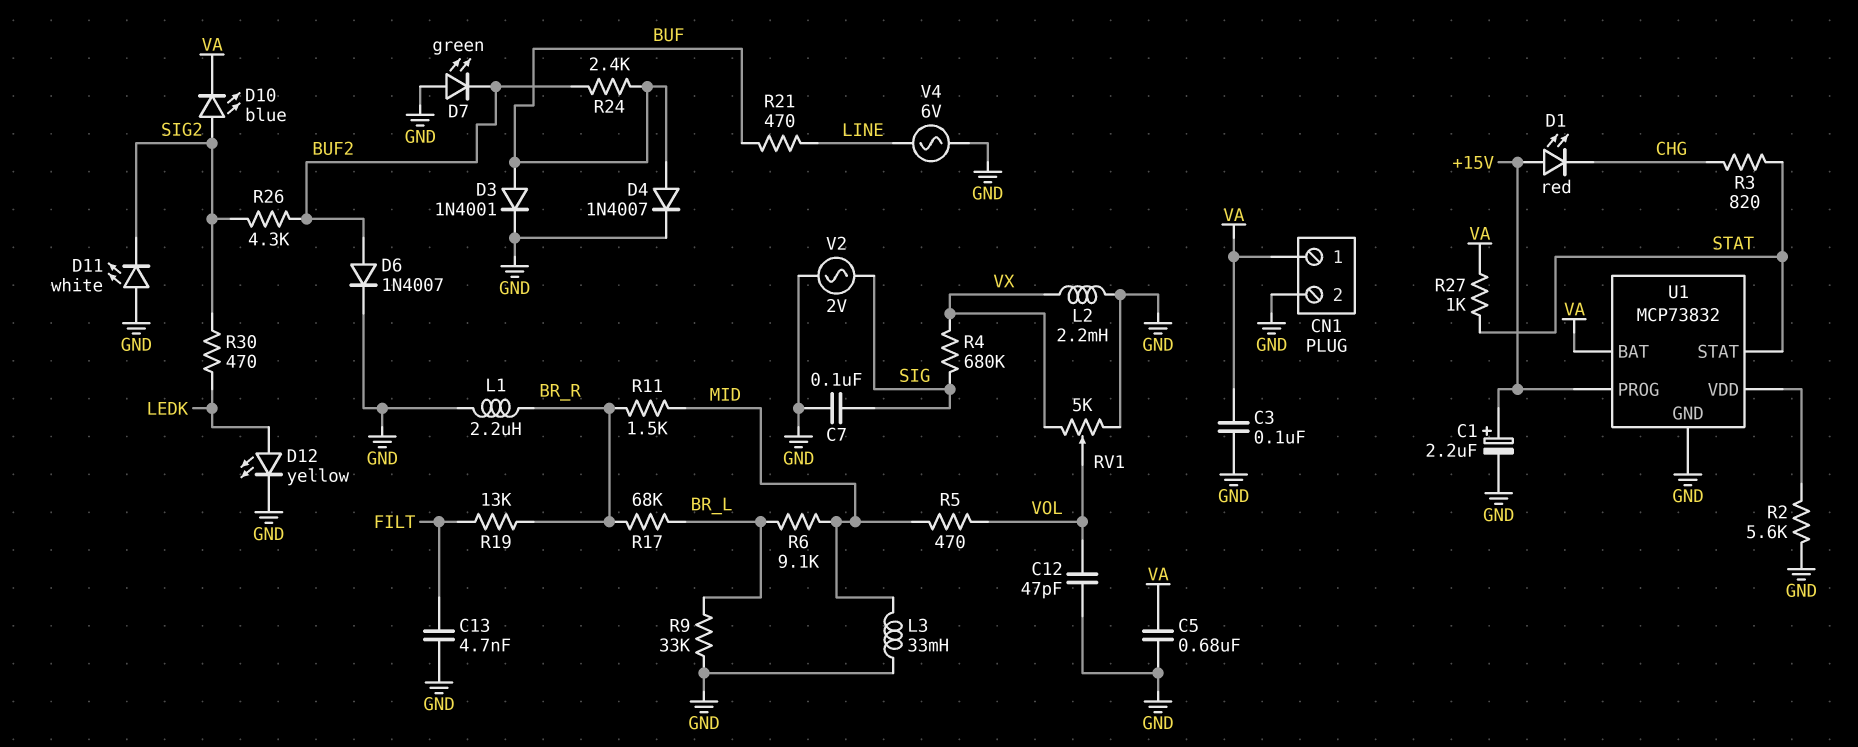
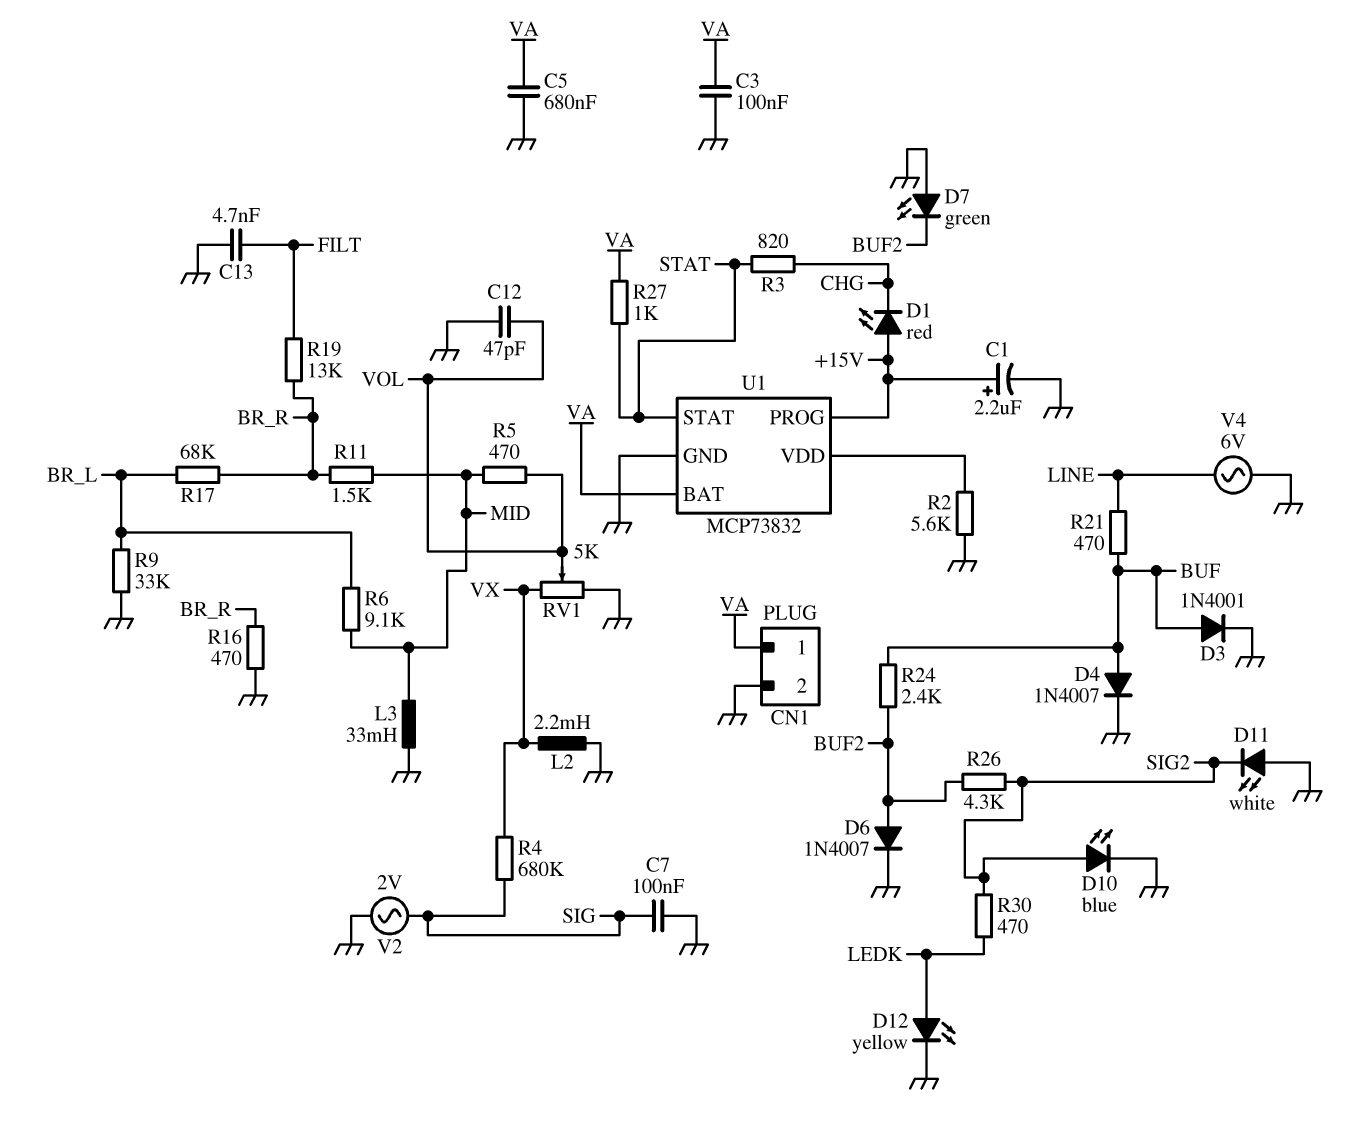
D10: LED blue (A SIG2, K VA) -> LED blue (A SIG2, K GND)
L1: 2.2uH (BR_R, GND) -> none
R16: none -> 470 (BR_R, GND)

